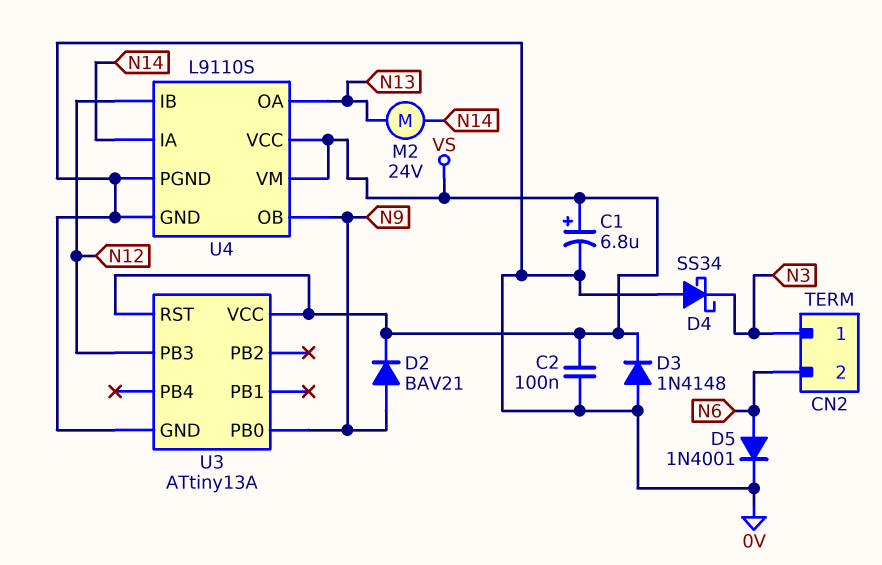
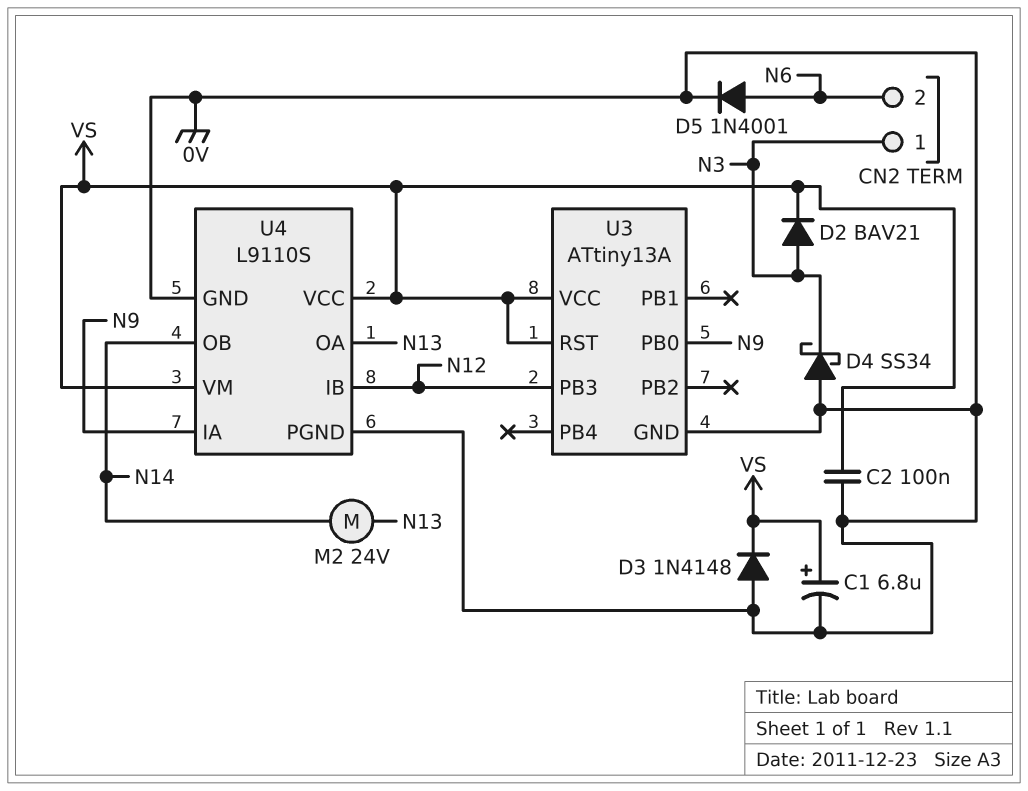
D2: diode BAV21 (A N9, K VS) -> diode BAV21 (A N3, K VS)
U4 pin IA: N14 -> N9
U4 pin OB: N9 -> N14

